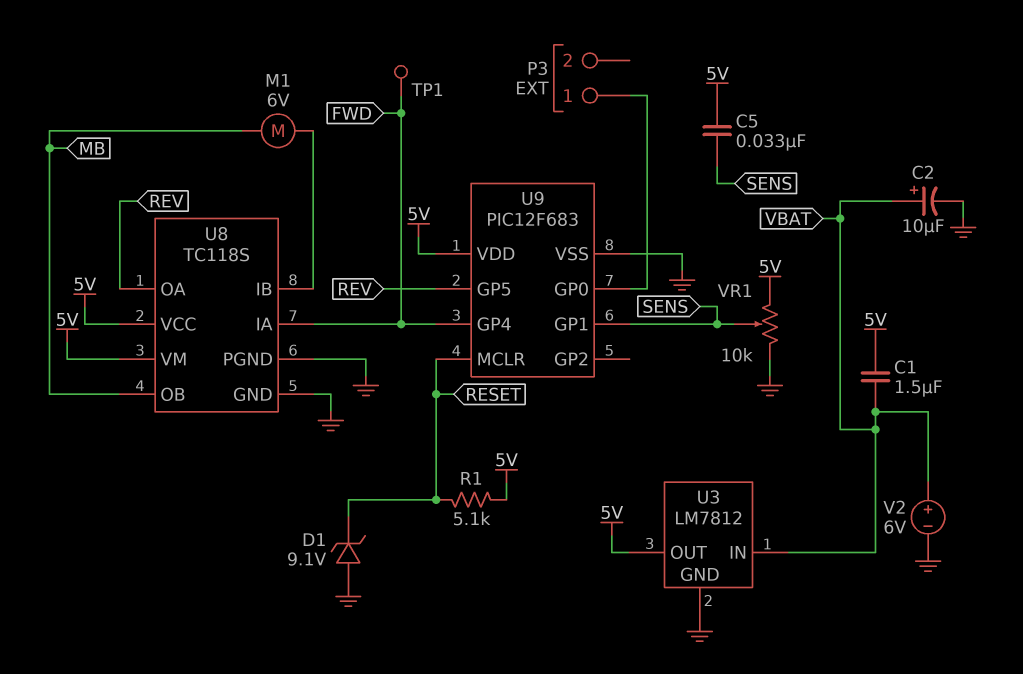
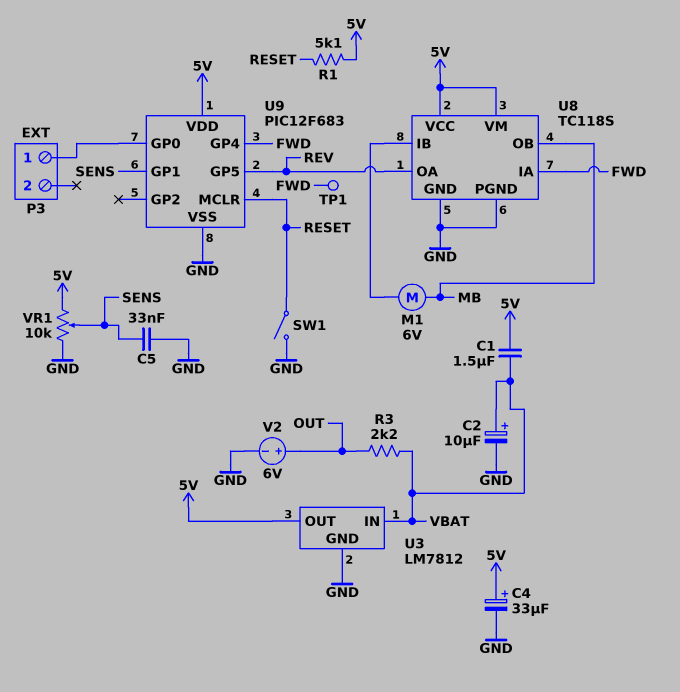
C4: none -> 33uF (plus 5V, minus GND)
C5: 33nF (5V, SENS) -> 33nF (GND, SENS)
D1: zener 9.1V (A GND, K RESET) -> none
R3: none -> 2.2k (OUT, VBAT)
SW1: none -> switch (GND, RESET)
V2: 6V (plus VBAT, minus GND) -> 6V (plus OUT, minus GND)

